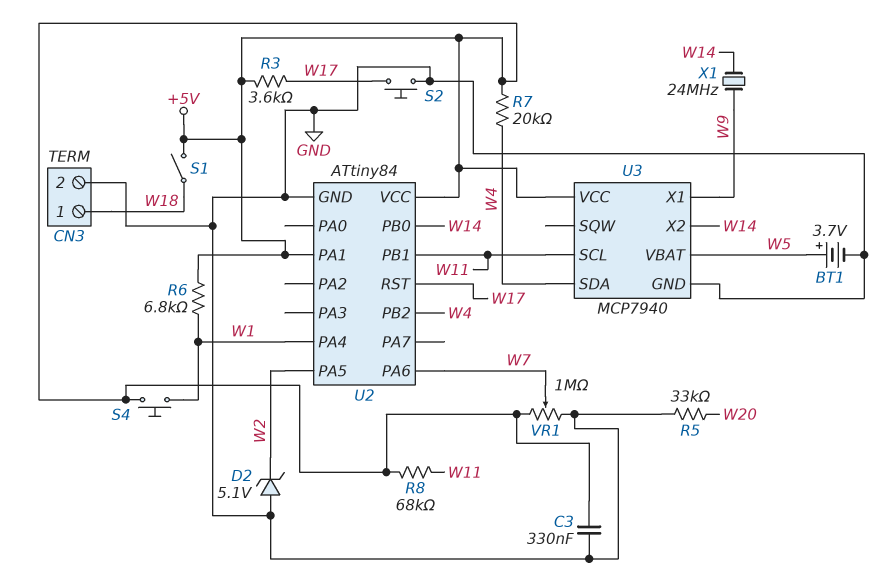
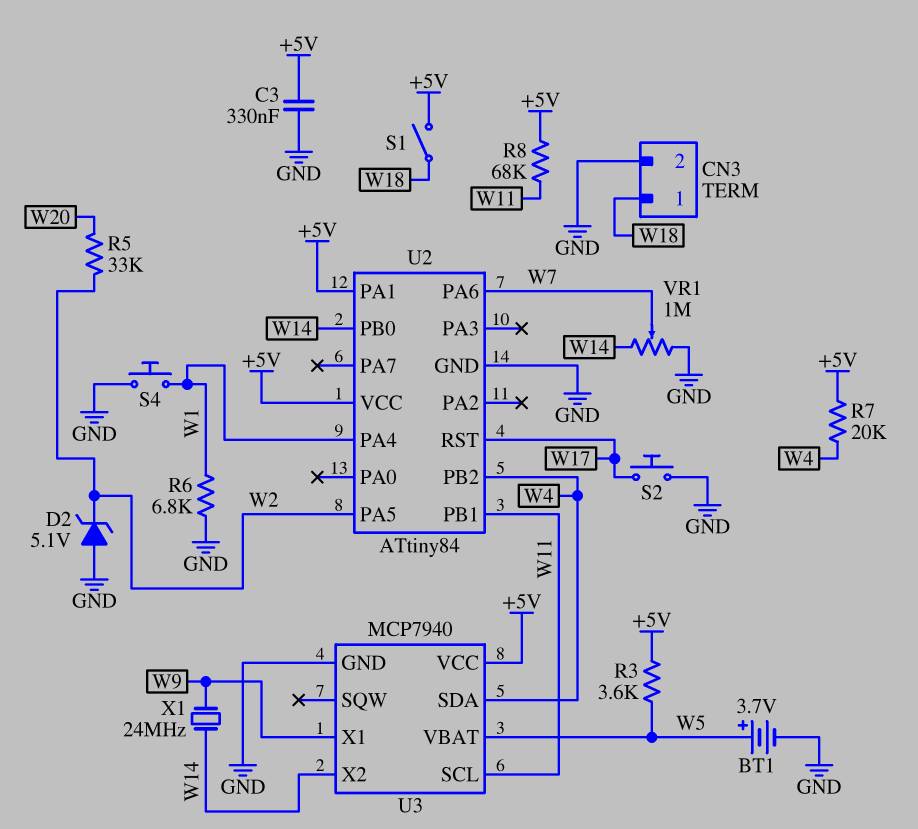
R3: 3.6k (+5V, W17) -> 3.6k (+5V, W5)
R5: 33k (GND, W20) -> 33k (W2, W20)
R6: 6.8k (+5V, W1) -> 6.8k (GND, W1)
S4: button (+5V, W1) -> button (GND, W1)
VR1: 1M (+5V, GND, wiper W7) -> 1M (GND, W14, wiper W7)

